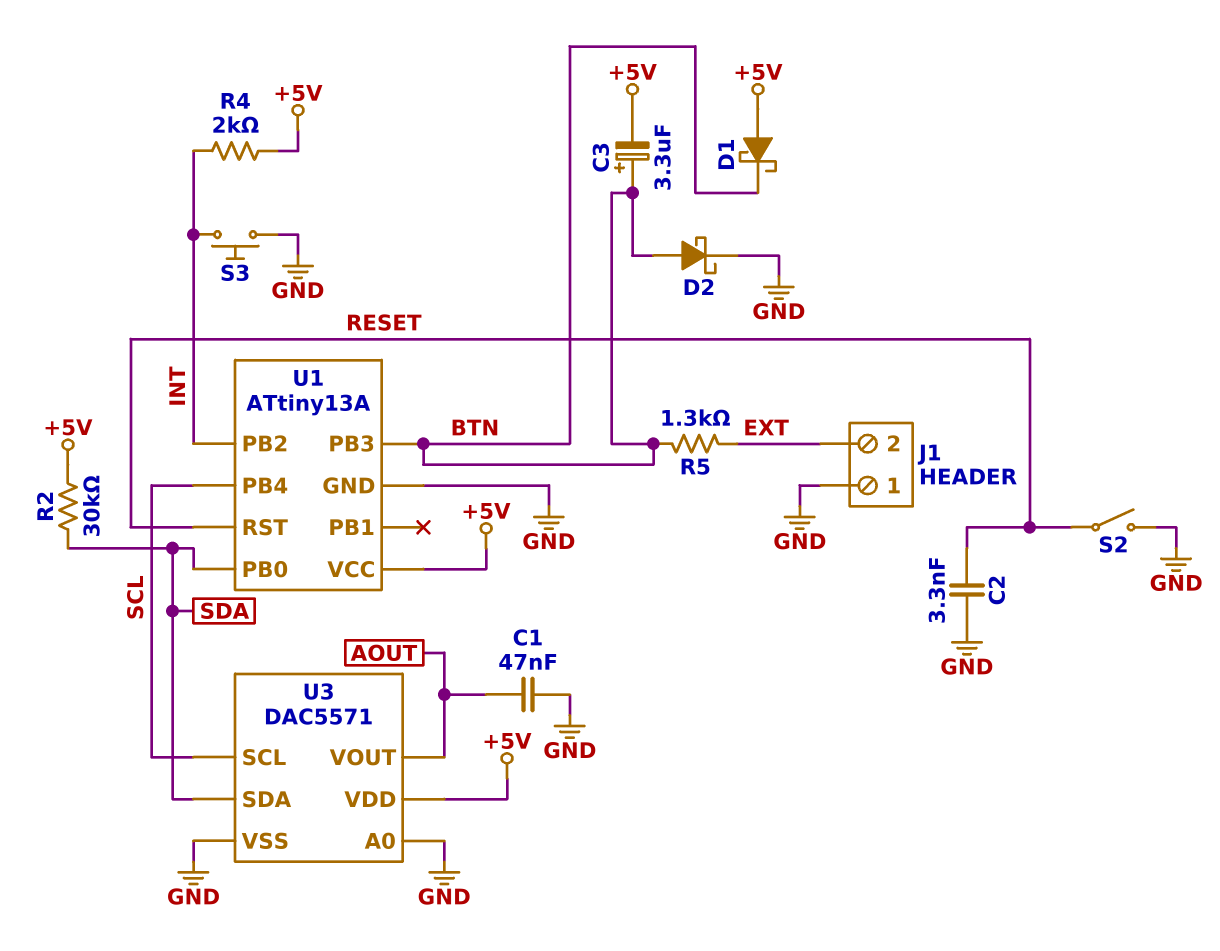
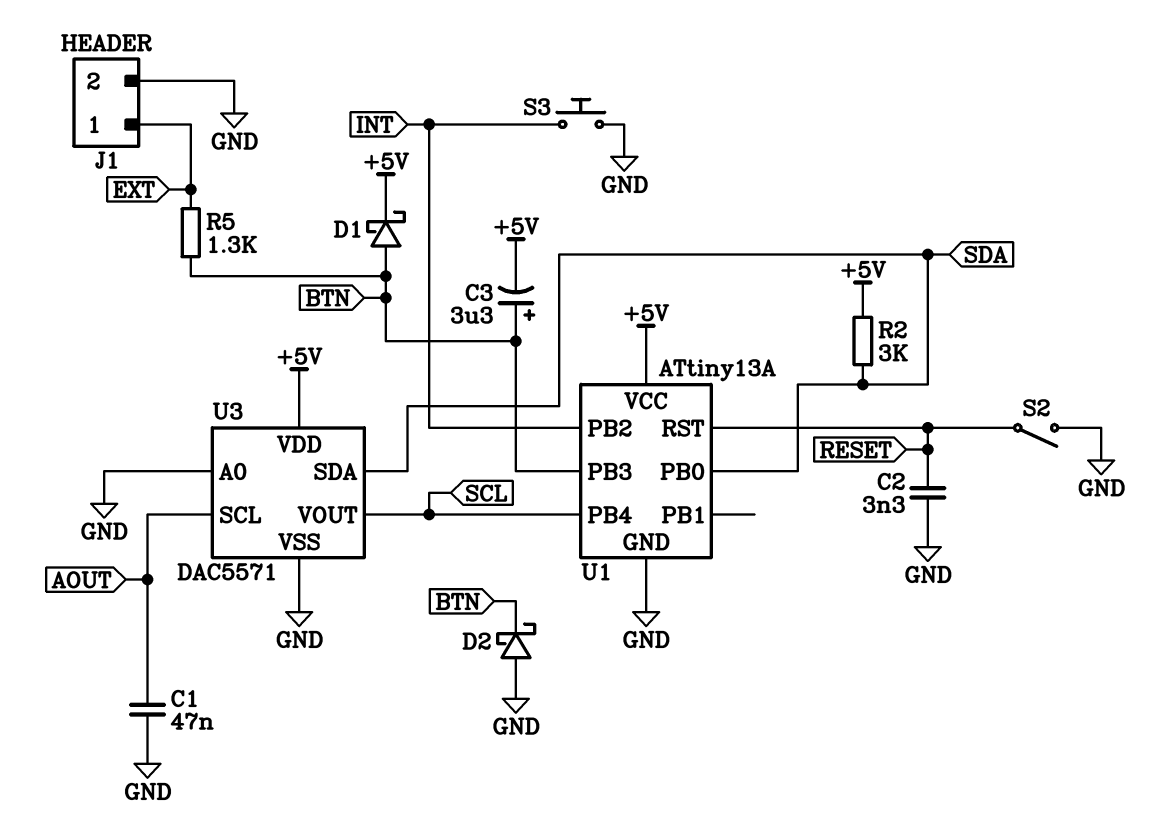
D1: schottky (A +5V, K BTN) -> schottky (A BTN, K +5V)
D2: schottky (A BTN, K GND) -> schottky (A GND, K BTN)
J1 pin 1: GND -> EXT
J1 pin 2: EXT -> GND
R2: 30k (+5V, SDA) -> 3k (+5V, SDA)
R4: 2k (+5V, INT) -> none
U3 pin SCL: SCL -> AOUT
U3 pin VOUT: AOUT -> SCL

